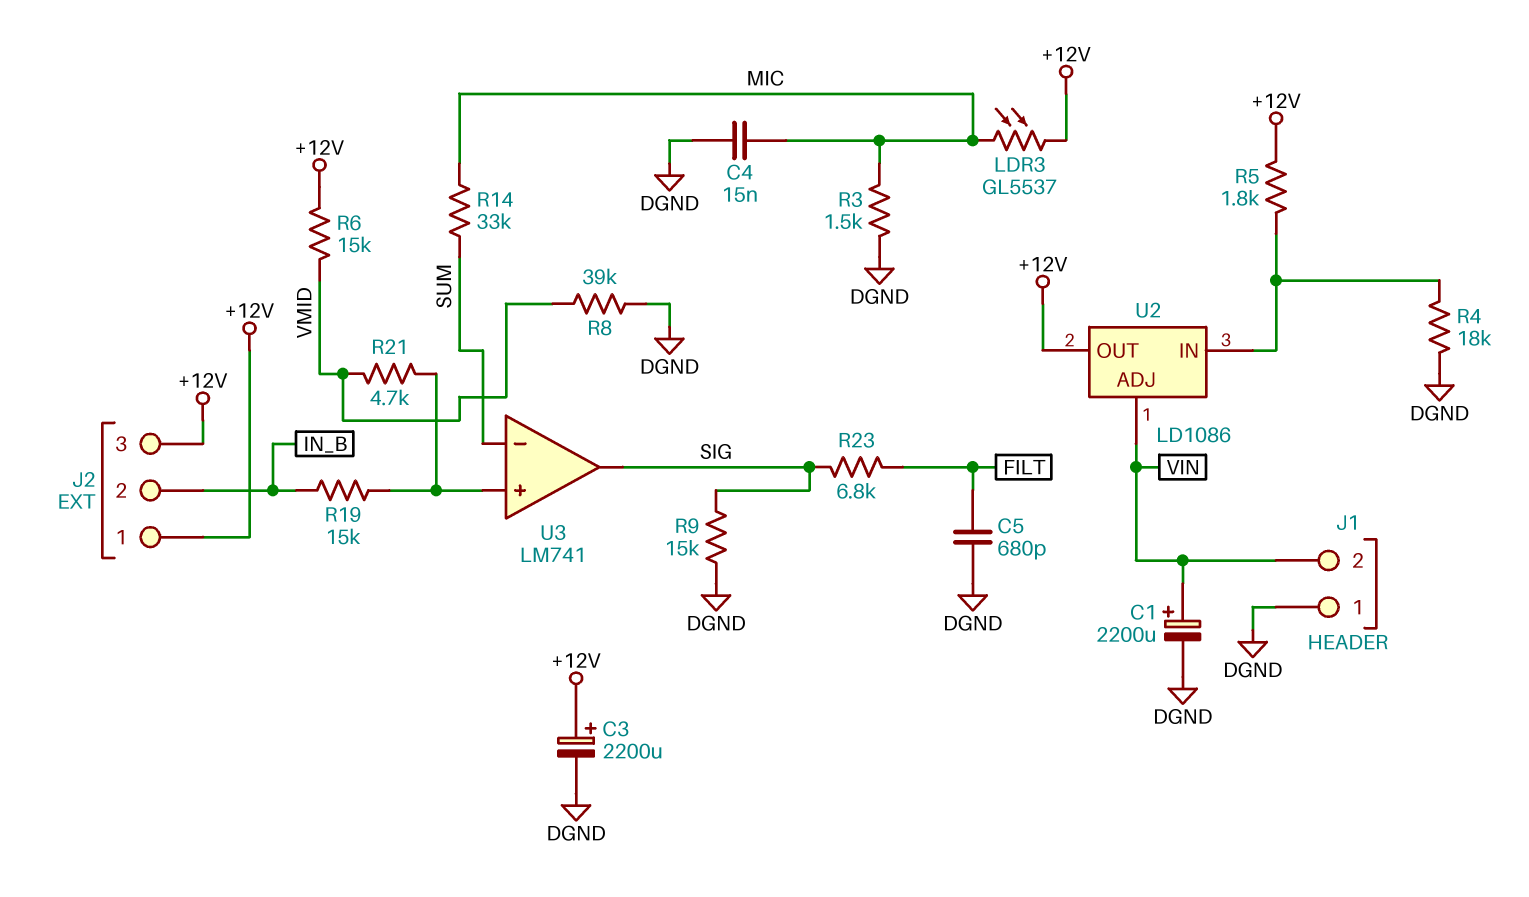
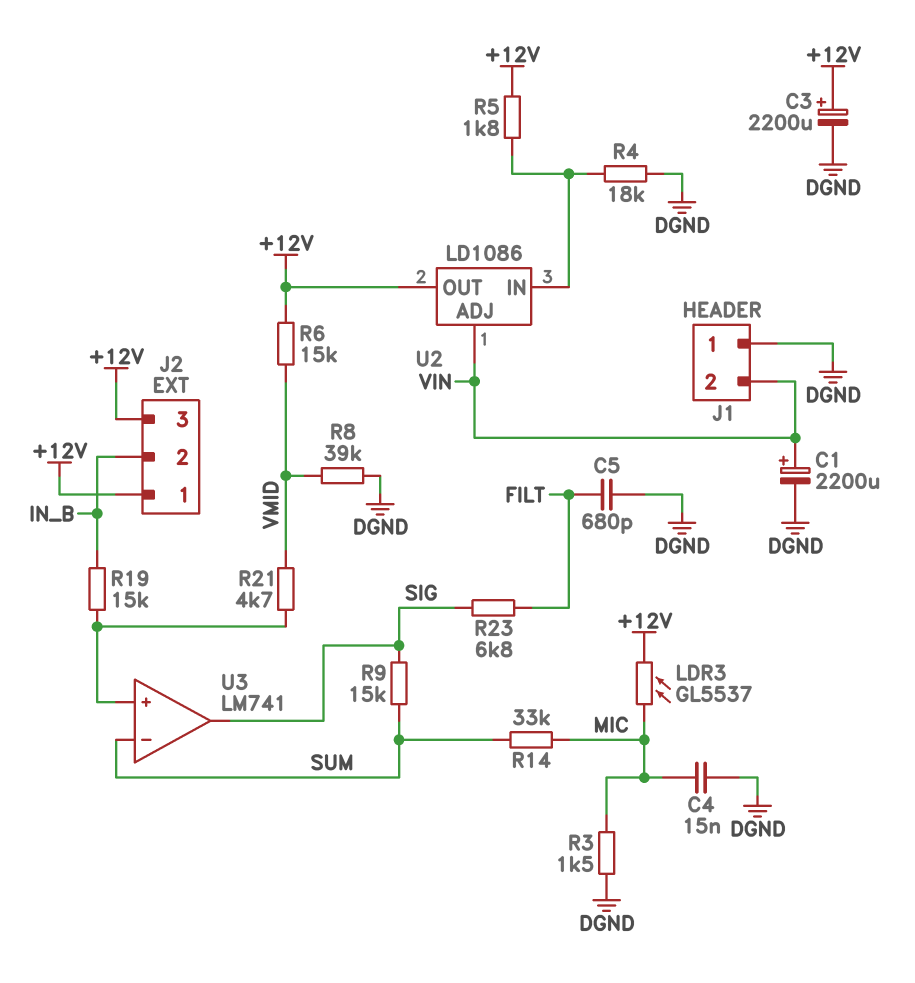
R9: 15k (DGND, SIG) -> 15k (SIG, SUM)

